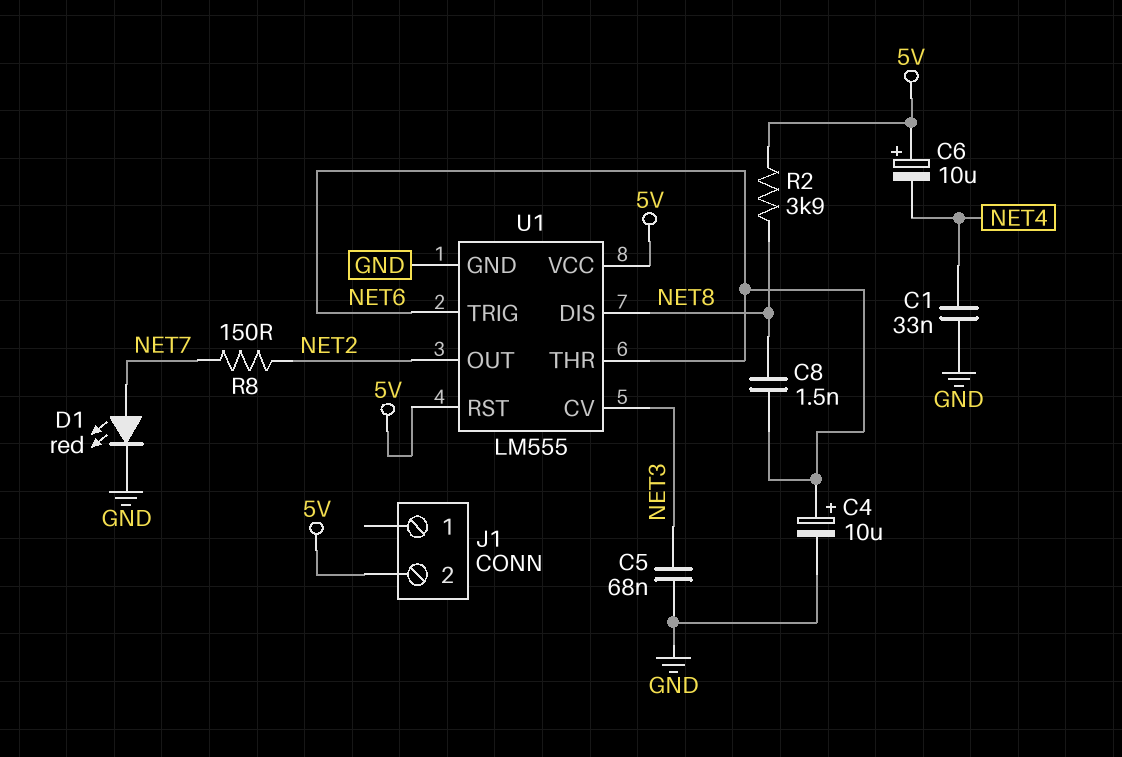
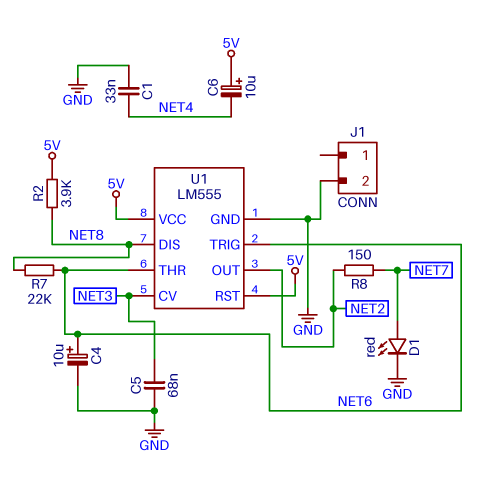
C8: 1.5nF (NET6, NET8) -> none
J1 pin 2: 5V -> GND
R7: none -> 22k (NET6, NET8)

